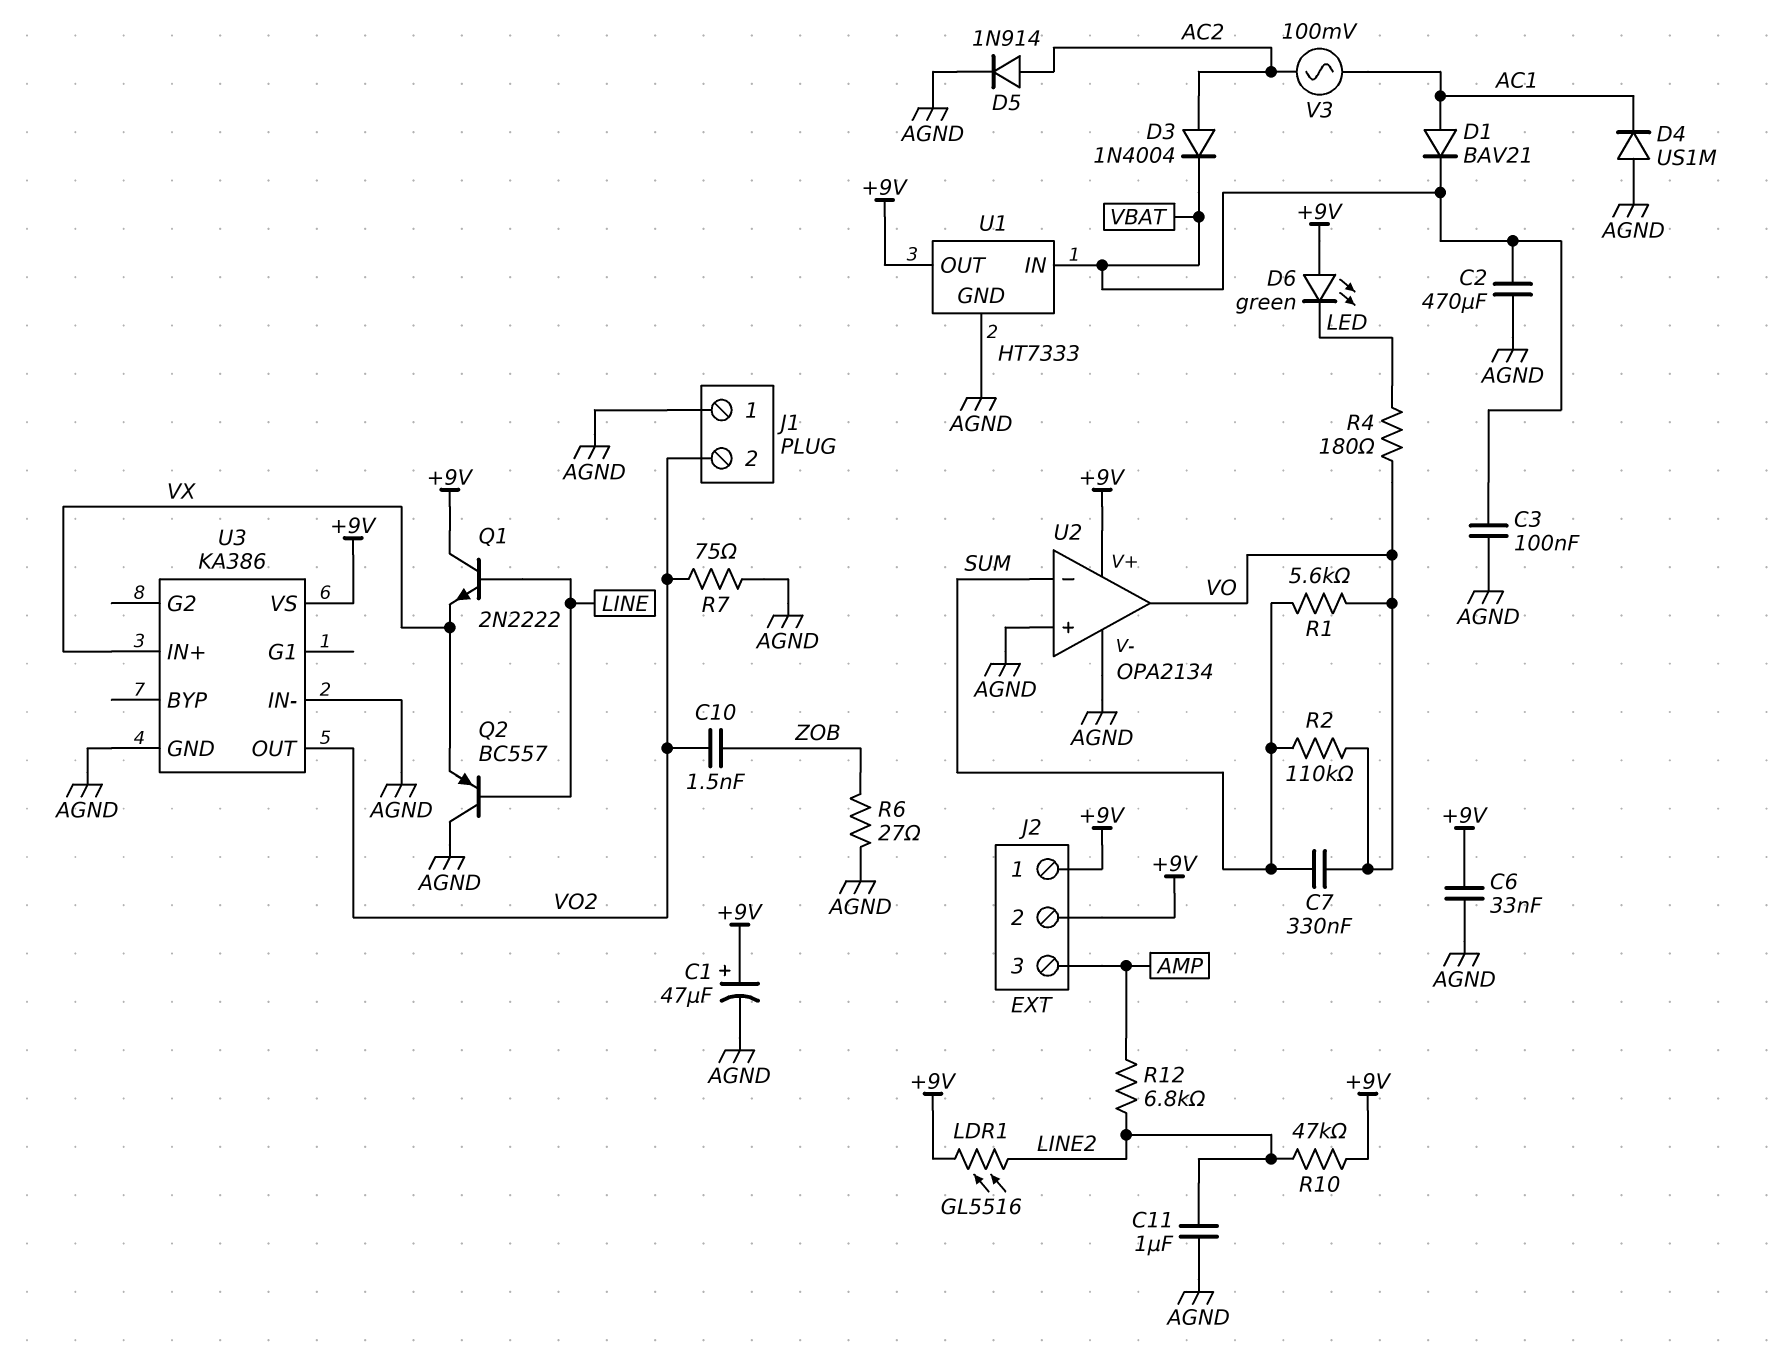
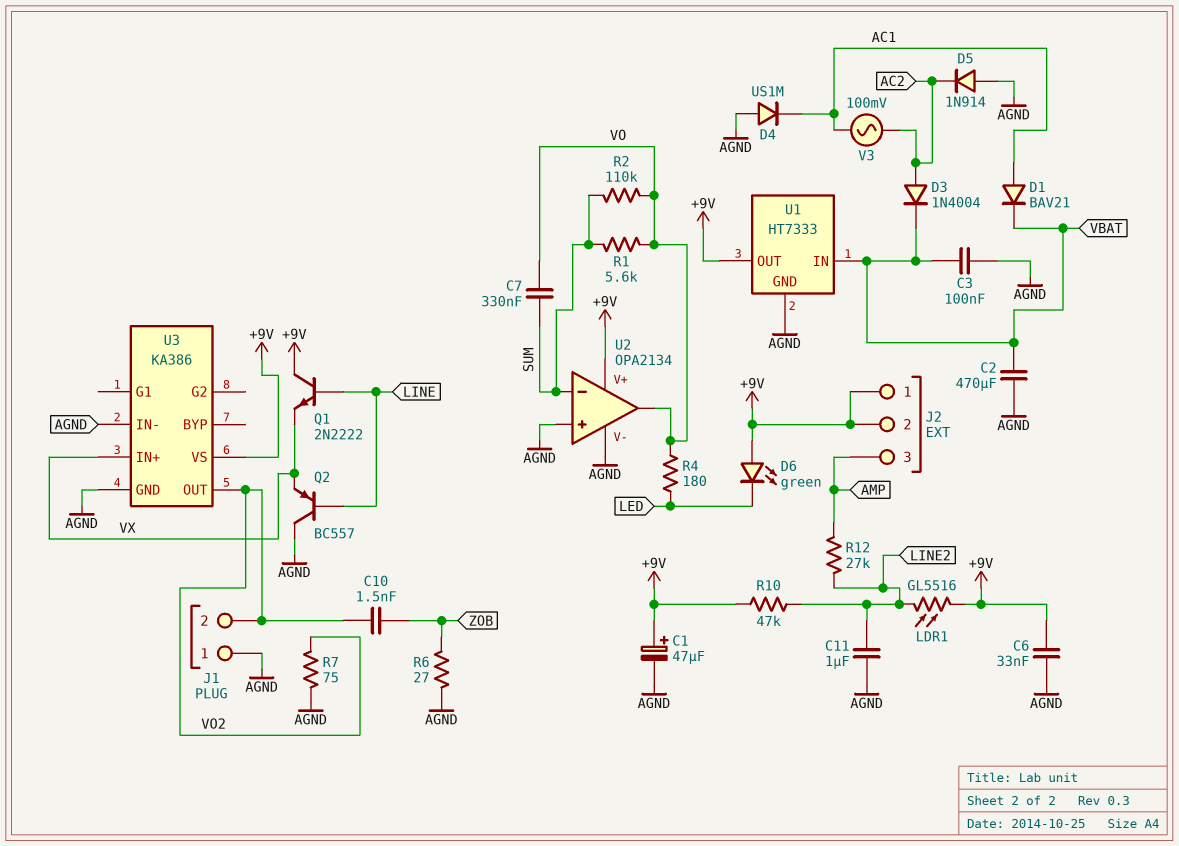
D5: diode 1N914 (A AC2, K AGND) -> diode 1N914 (A AGND, K AC2)
R12: 6.8k (AMP, LINE2) -> 27k (AMP, LINE2)

